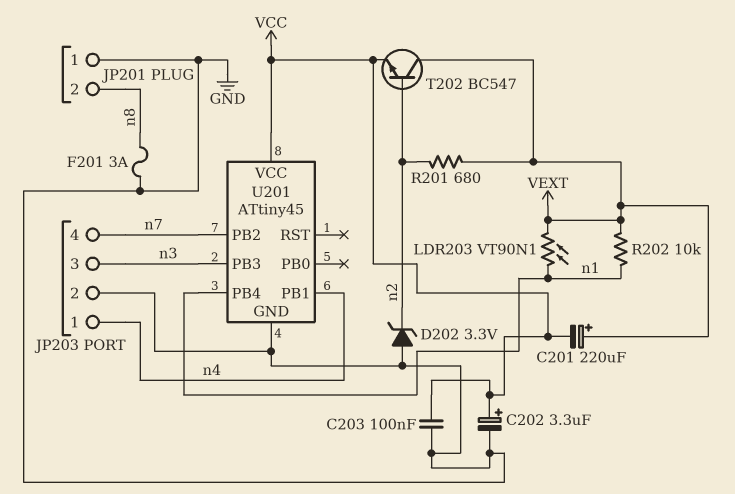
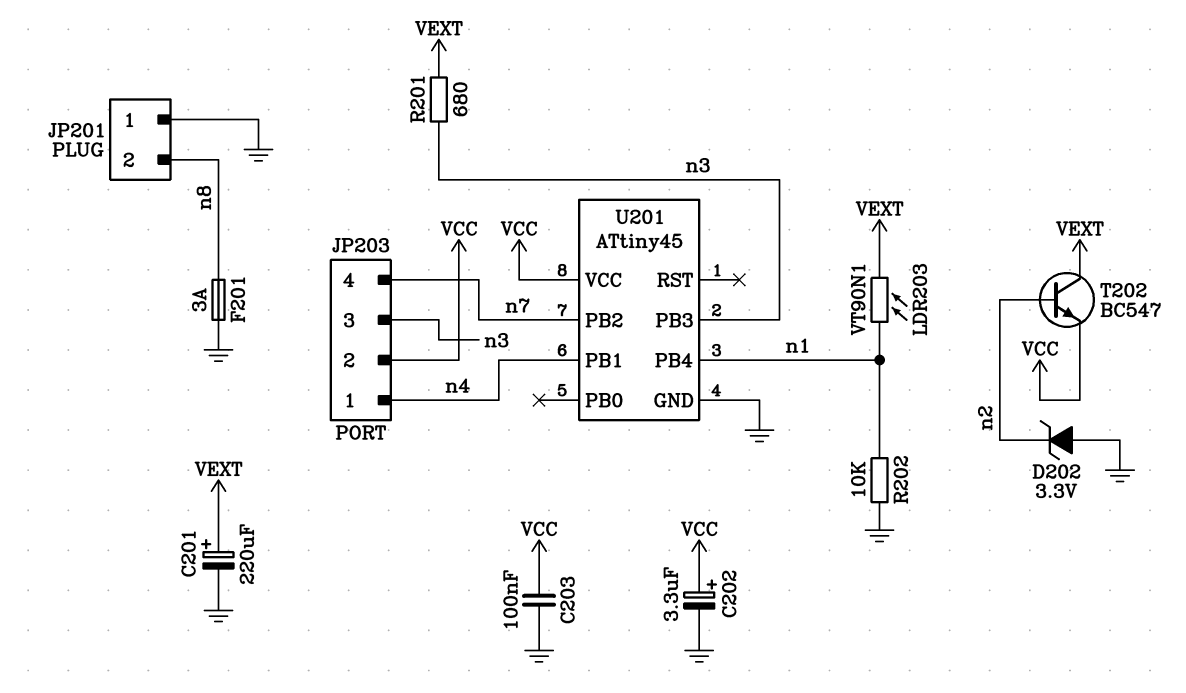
C201: 220uF (plus VEXT, minus VCC) -> 220uF (plus VEXT, minus GND)
JP203 pin 2: GND -> VCC
R201: 680 (VEXT, n2) -> 680 (VEXT, n3)
R202: 10k (VEXT, n1) -> 10k (GND, n1)

